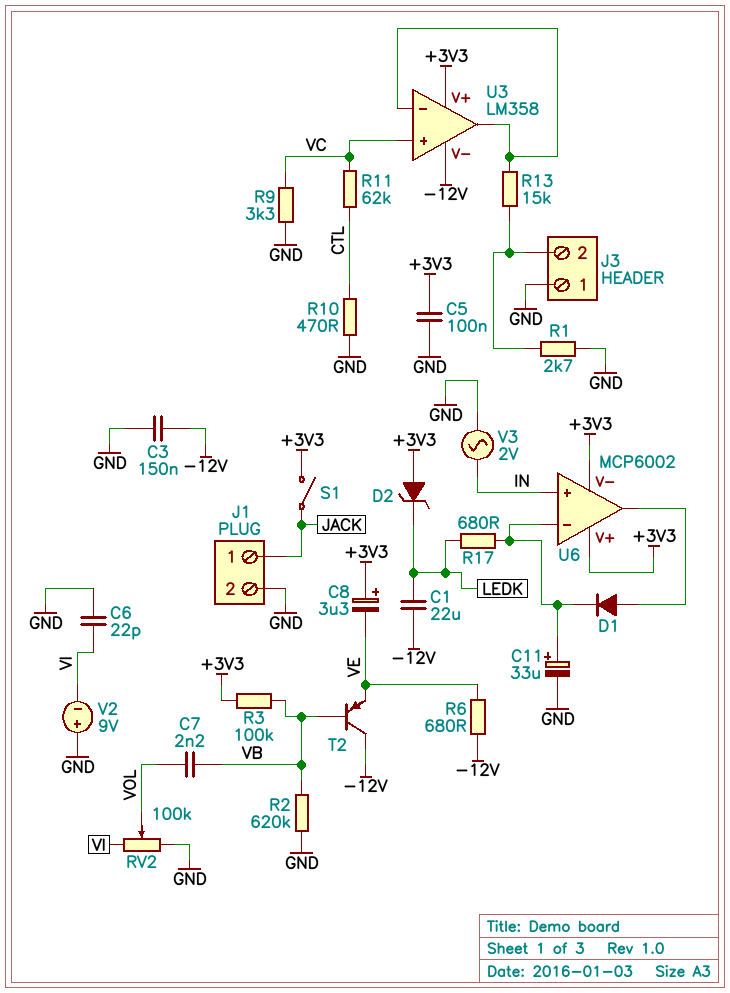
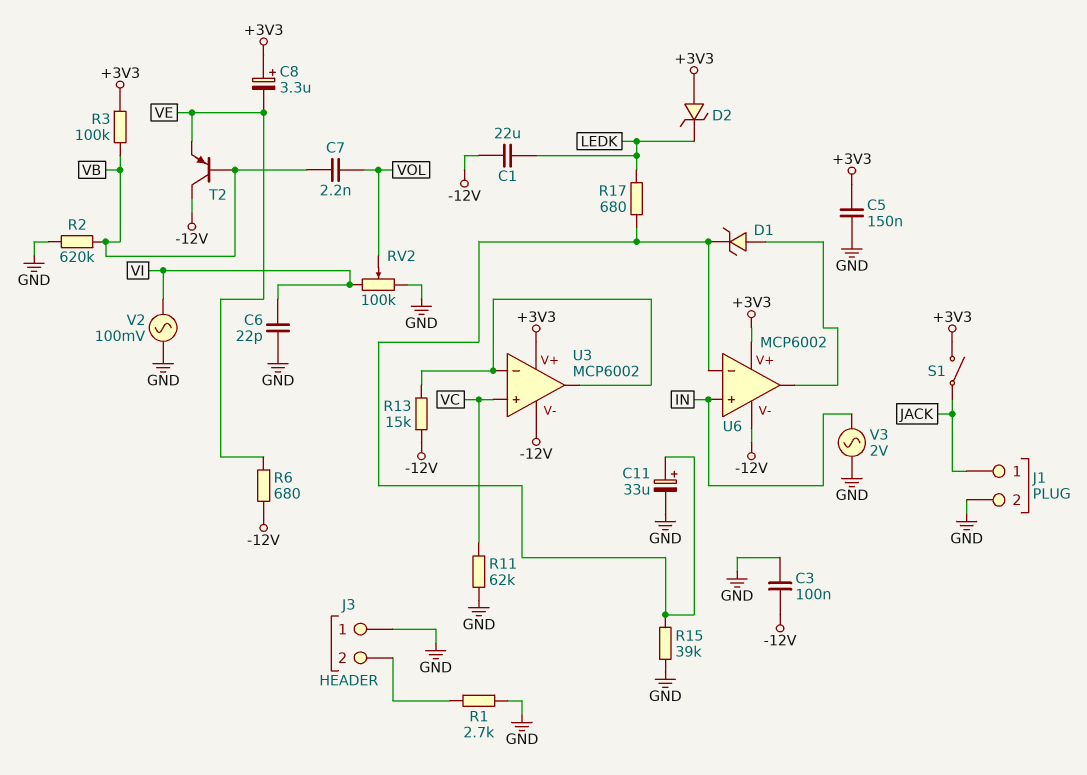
C3: 150nF (-12V, GND) -> 100nF (-12V, GND)
C5: 100nF (+3V3, GND) -> 150nF (+3V3, GND)
D1: diode (A U6/out, K U6/in-) -> zener (A U6/out, K U6/in-)
R9: 3.3k (GND, VC) -> none
R10: 470 (CTL, GND) -> none
R11: 62k (CTL, VC) -> 62k (GND, VC)
R13: 15k (J3/2, U3/in-) -> 15k (-12V, U3/in-)
R15: none -> 39k (GND, U6/in-)
U3: LM358 -> MCP6002
U6 pin V-: +3V3 -> -12V
V2: 9V (plus GND, minus VI) -> AC 100mV (GND, VI)

